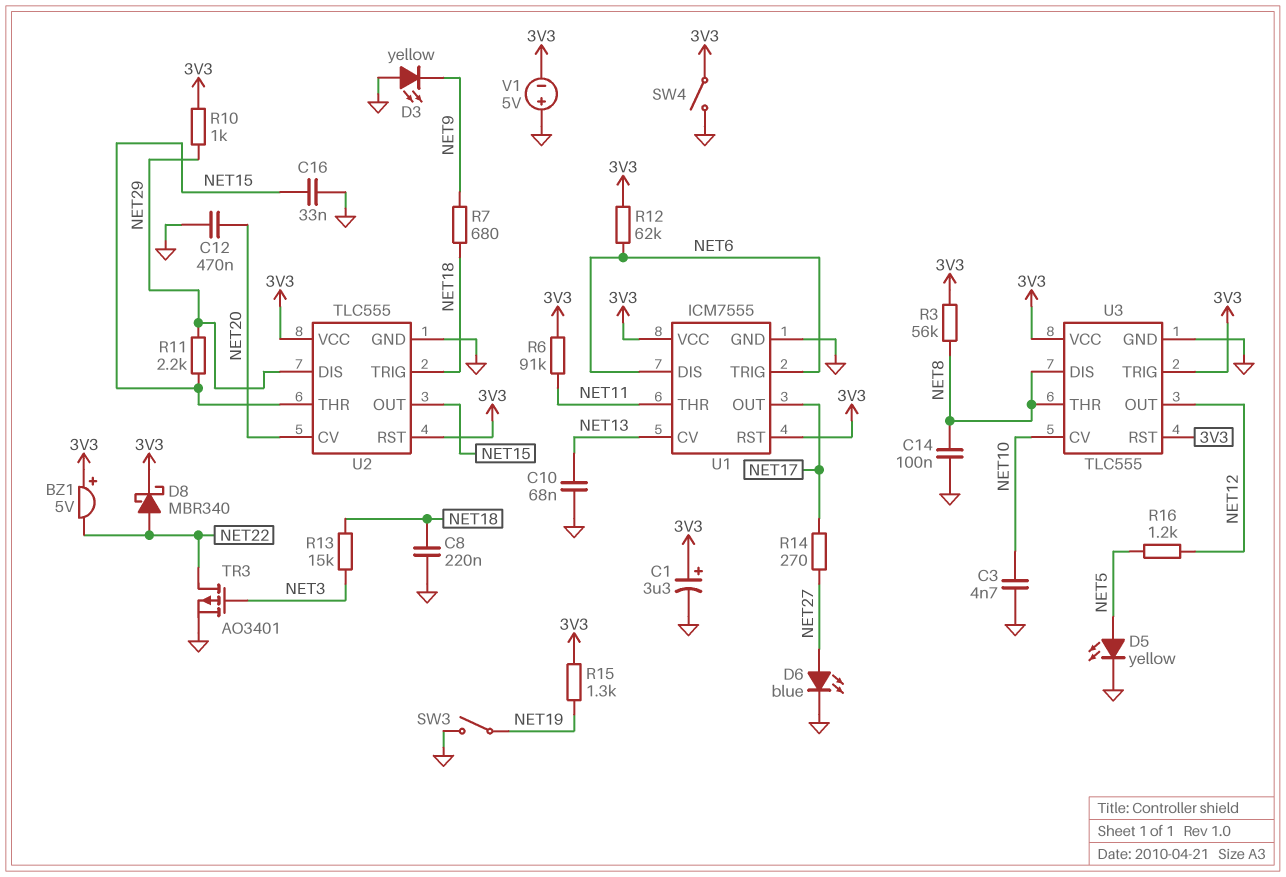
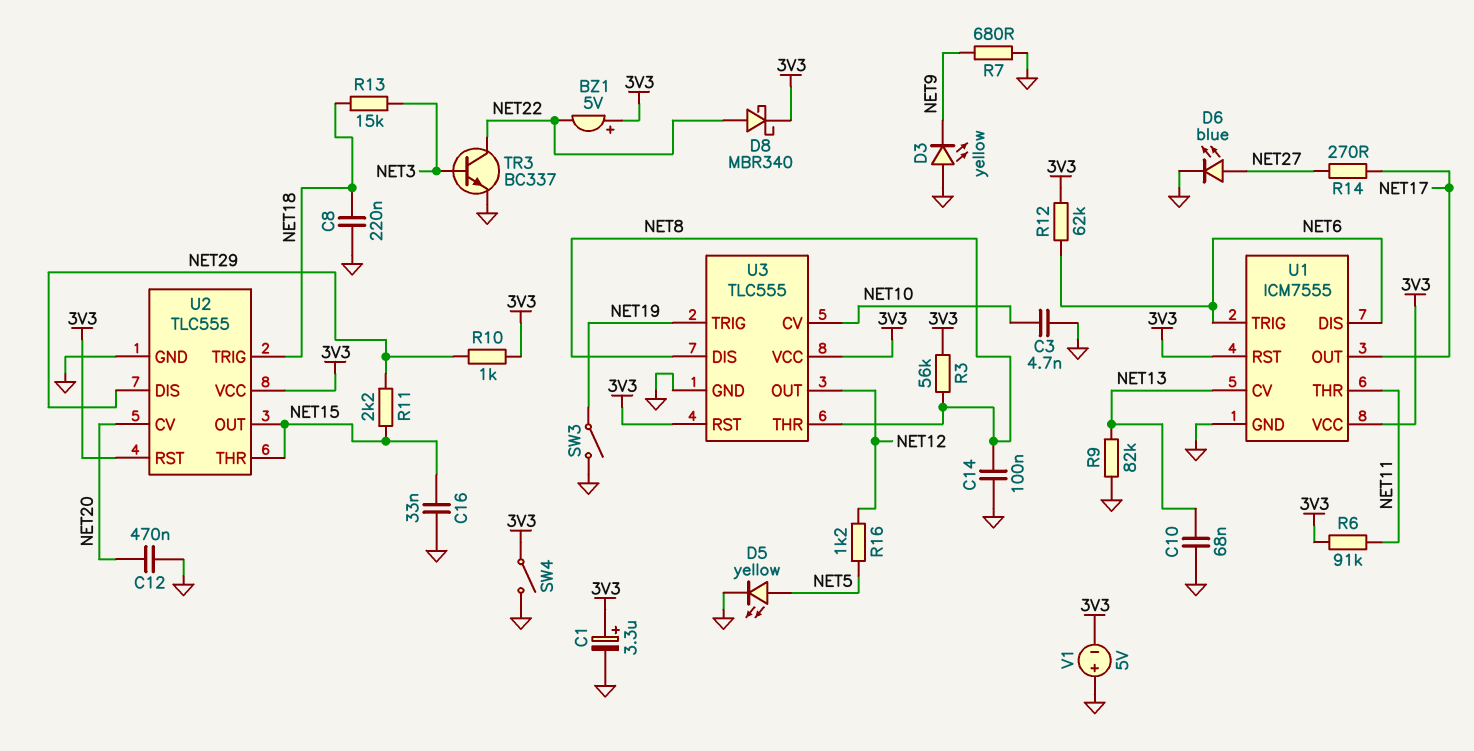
R7: 680 (NET9, NET18) -> 680 (GND, NET9)
R9: none -> 82k (GND, NET13)
R15: 1.3k (3V3, NET19) -> none
TR3: PMOS AO3401 (G NET3, D NET22, S GND) -> NPN BC337 (B NET3, C NET22, E GND)
U3 pin TRIG: 3V3 -> NET19

